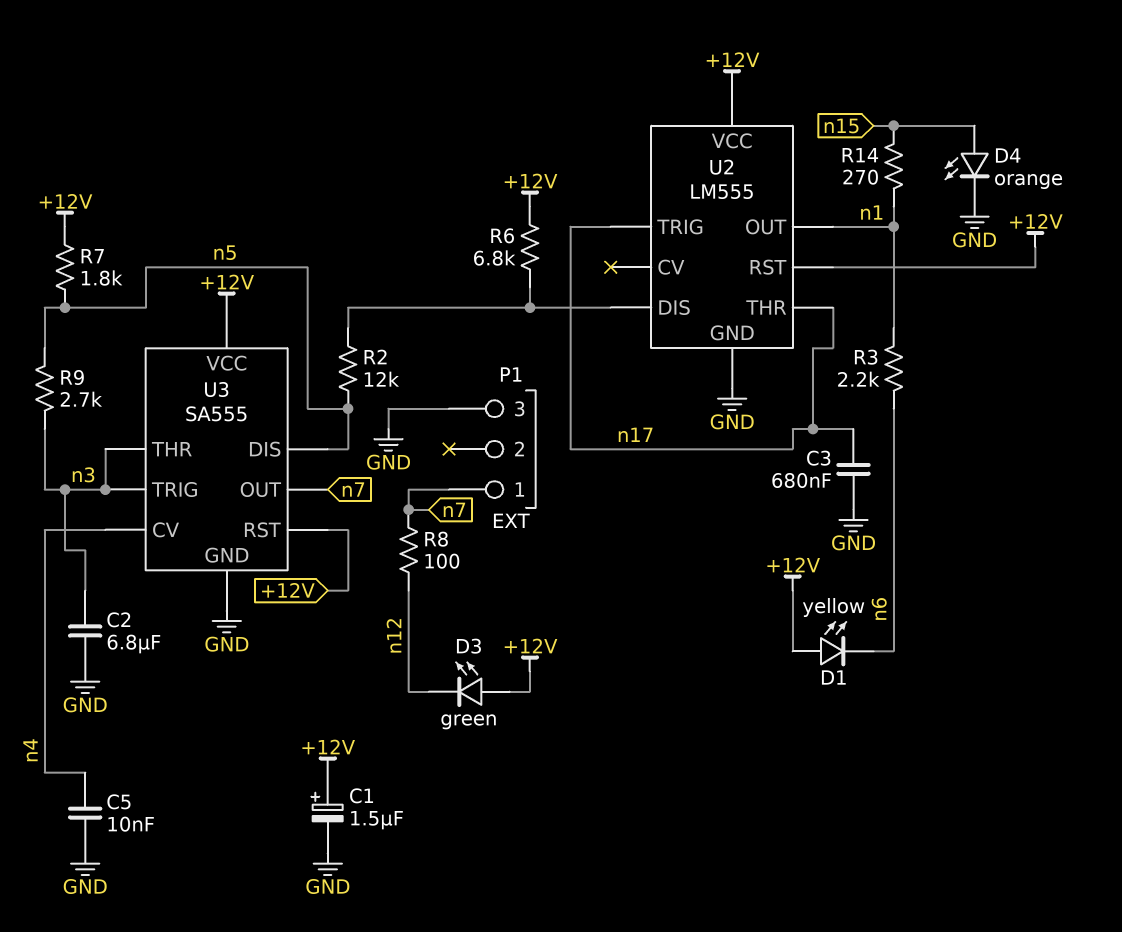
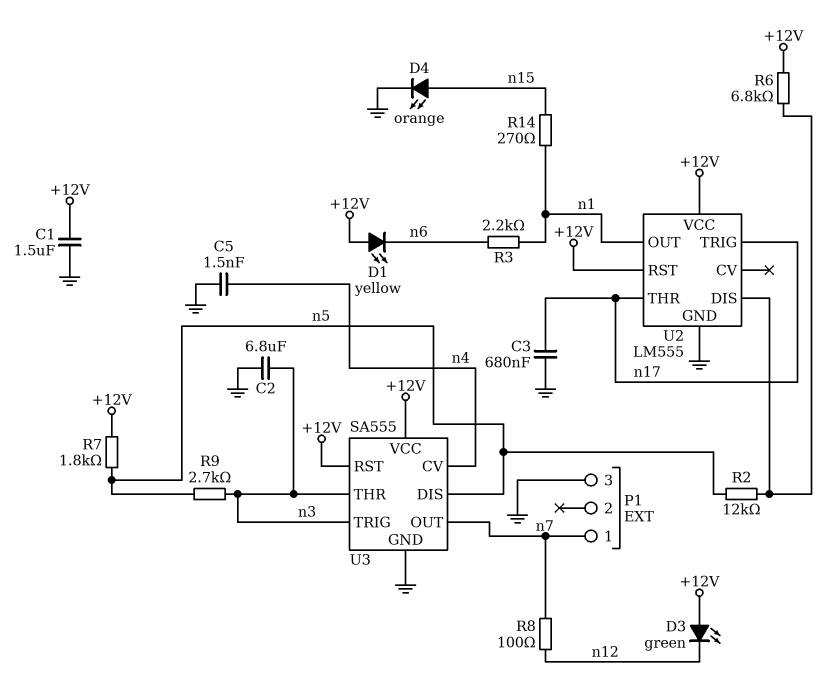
C1: 1.5uF (plus +12V, minus GND) -> 1.5uF (+12V, GND)
C5: 10nF (GND, n4) -> 1.5nF (GND, n4)

